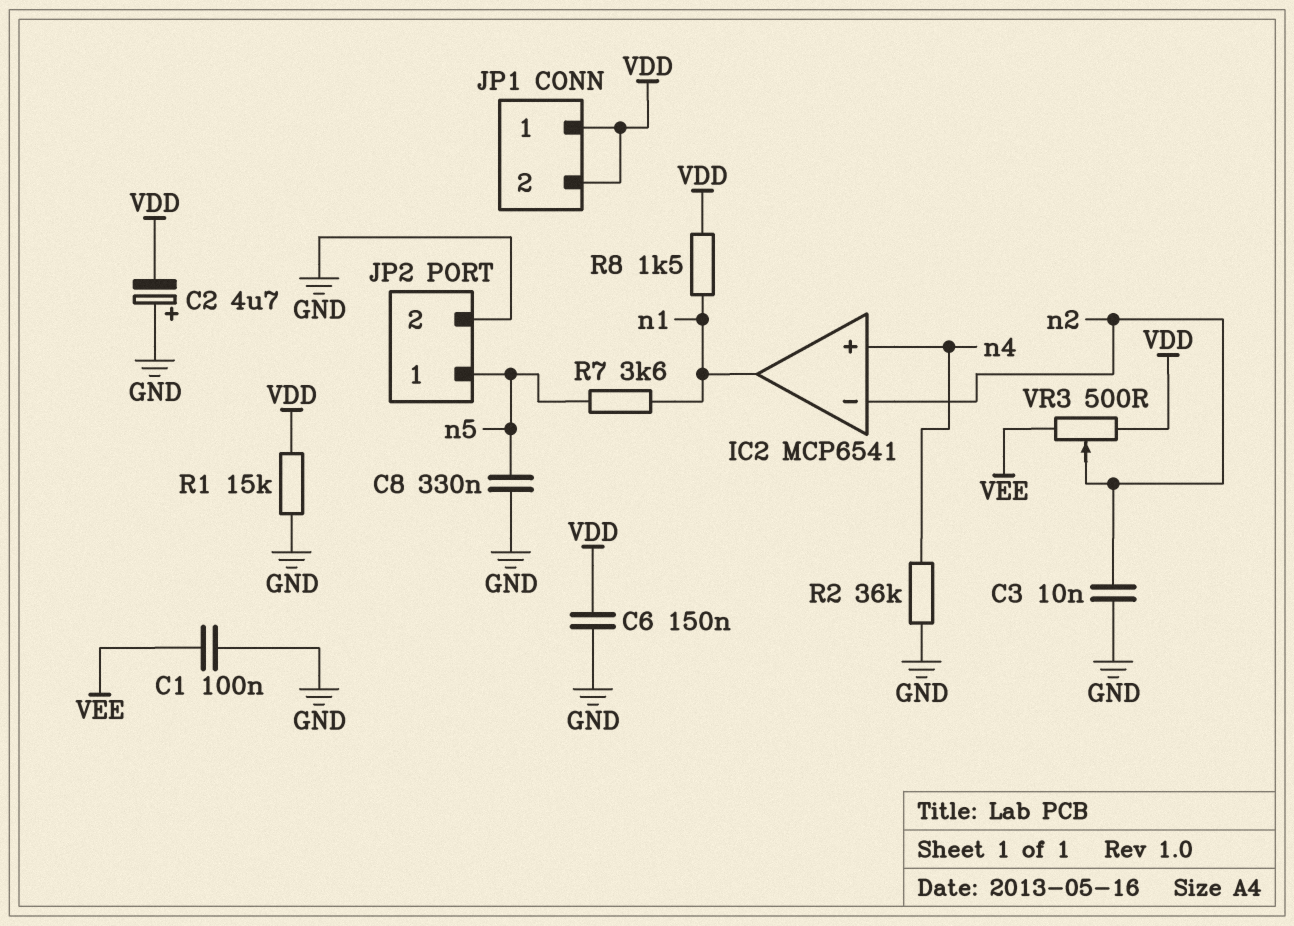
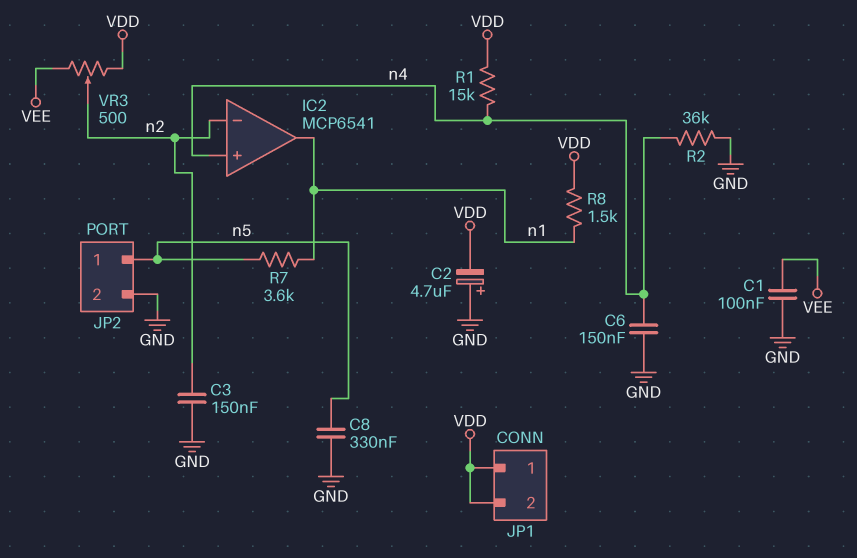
C3: 10nF (GND, n2) -> 150nF (GND, n2)
C6: 150nF (GND, VDD) -> 150nF (GND, n4)
R1: 15k (GND, VDD) -> 15k (VDD, n4)

